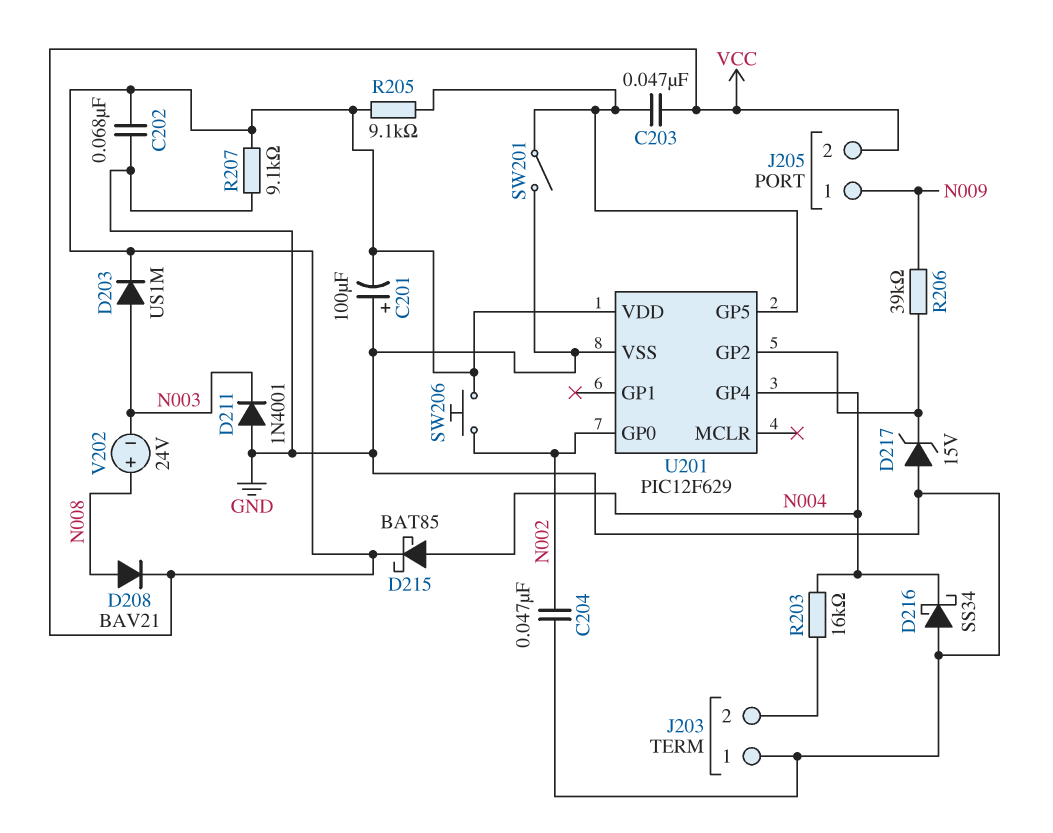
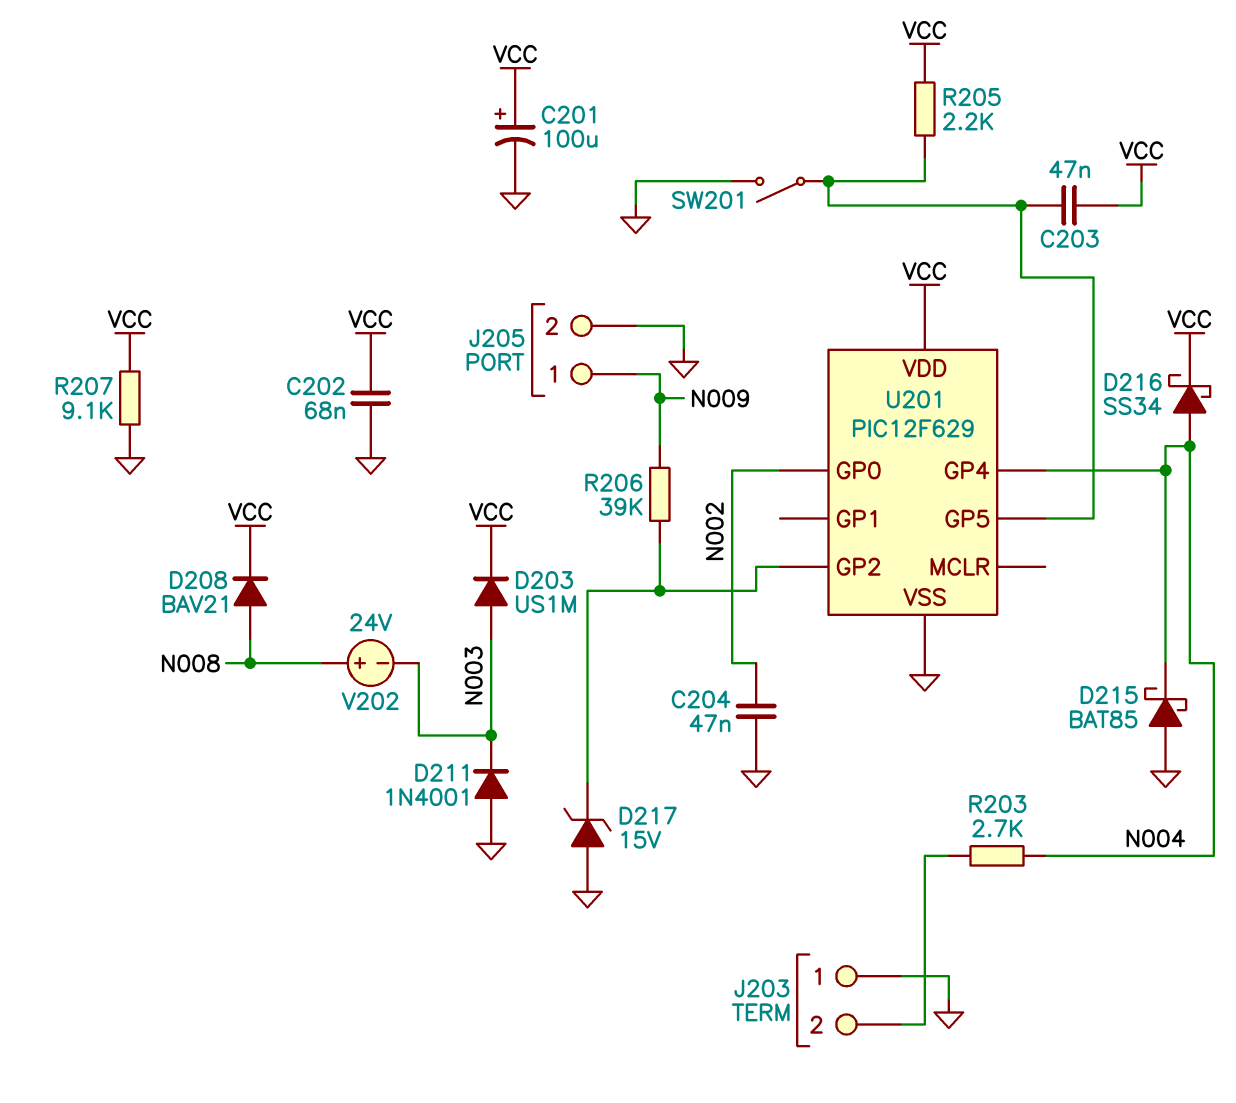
C201: 100uF (plus GND, minus VCC) -> 100uF (plus VCC, minus GND)
D215: schottky BAT85 (A N004, K VCC) -> schottky BAT85 (A GND, K N004)
D216: schottky SS34 (A GND, K N004) -> schottky SS34 (A N004, K VCC)
J205 pin 2: VCC -> GND
R203: 16k (J203/2, N004) -> 2.7k (J203/2, N004)
R205: 9.1k (U201/GP5, VCC) -> 2.2k (U201/GP5, VCC)
SW206: button (N002, VCC) -> none

